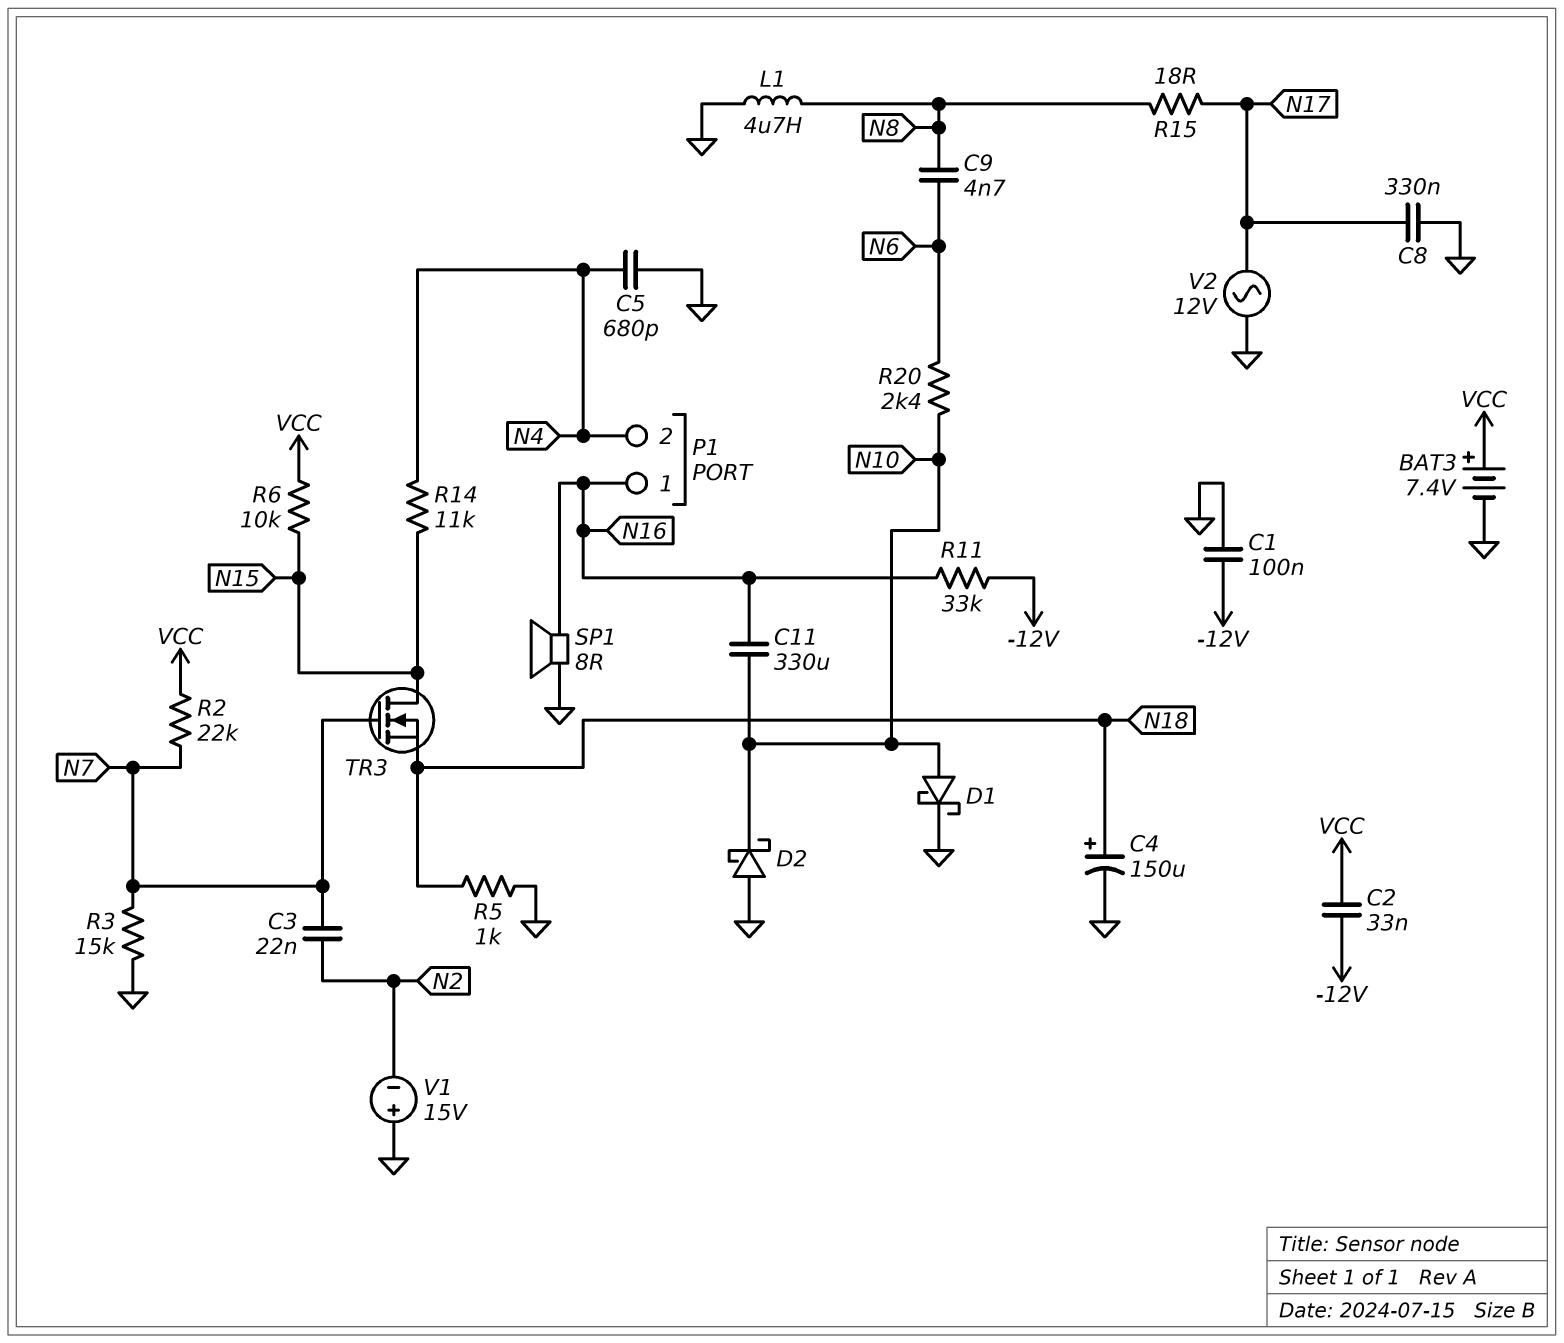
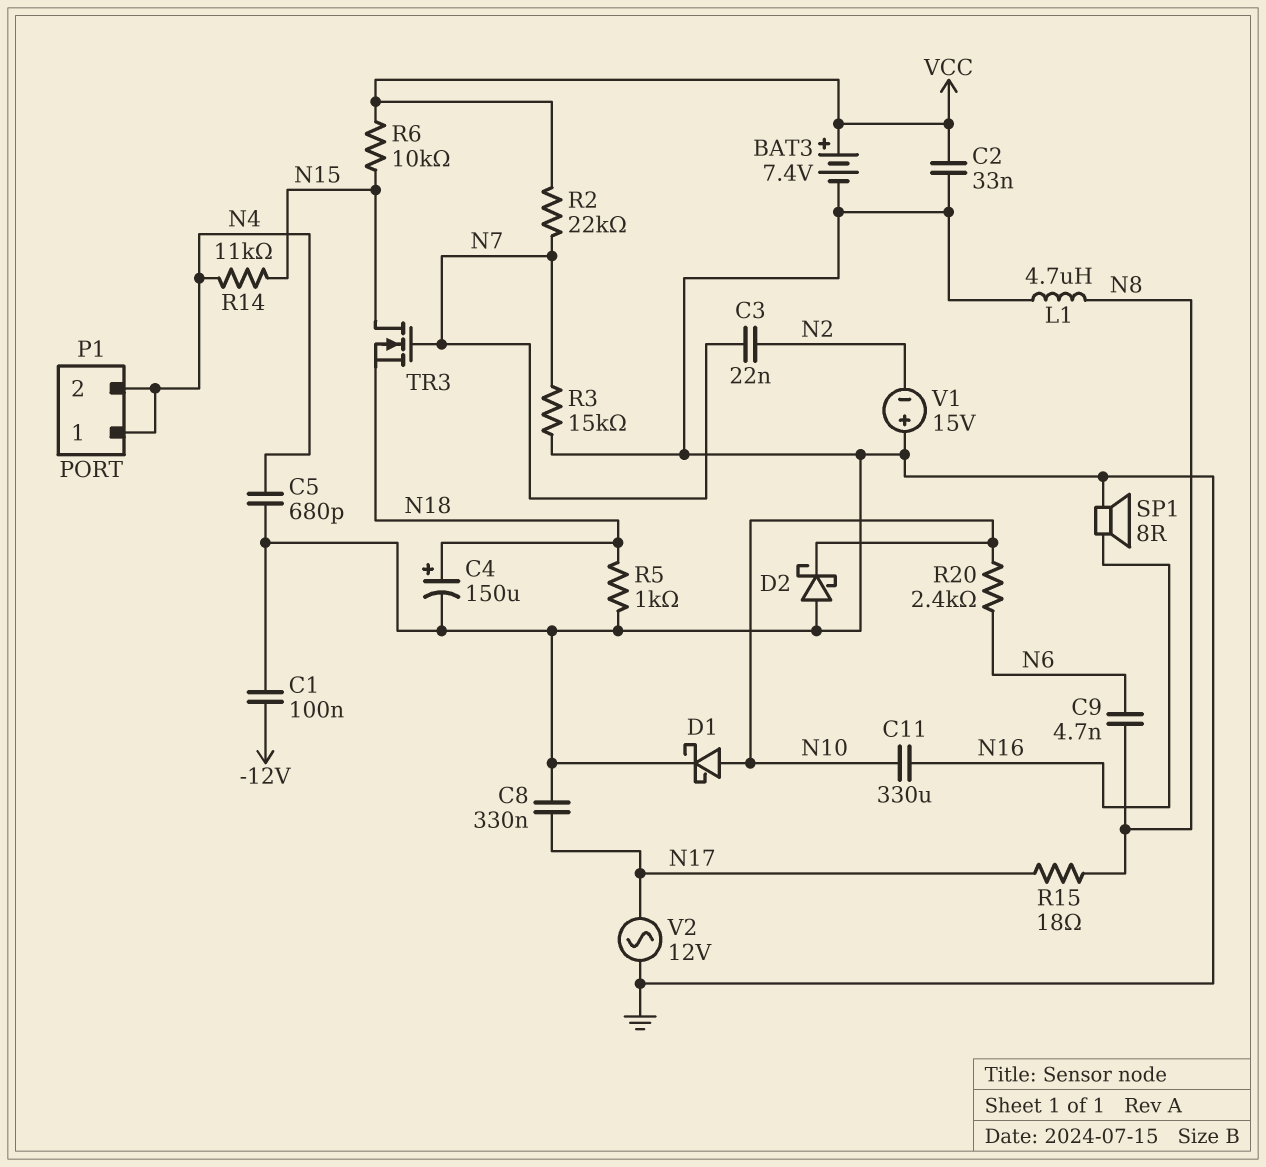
C2: 33nF (-12V, VCC) -> 33nF (GND, VCC)
P1 pin 1: N16 -> N4
R11: 33k (-12V, N16) -> none

